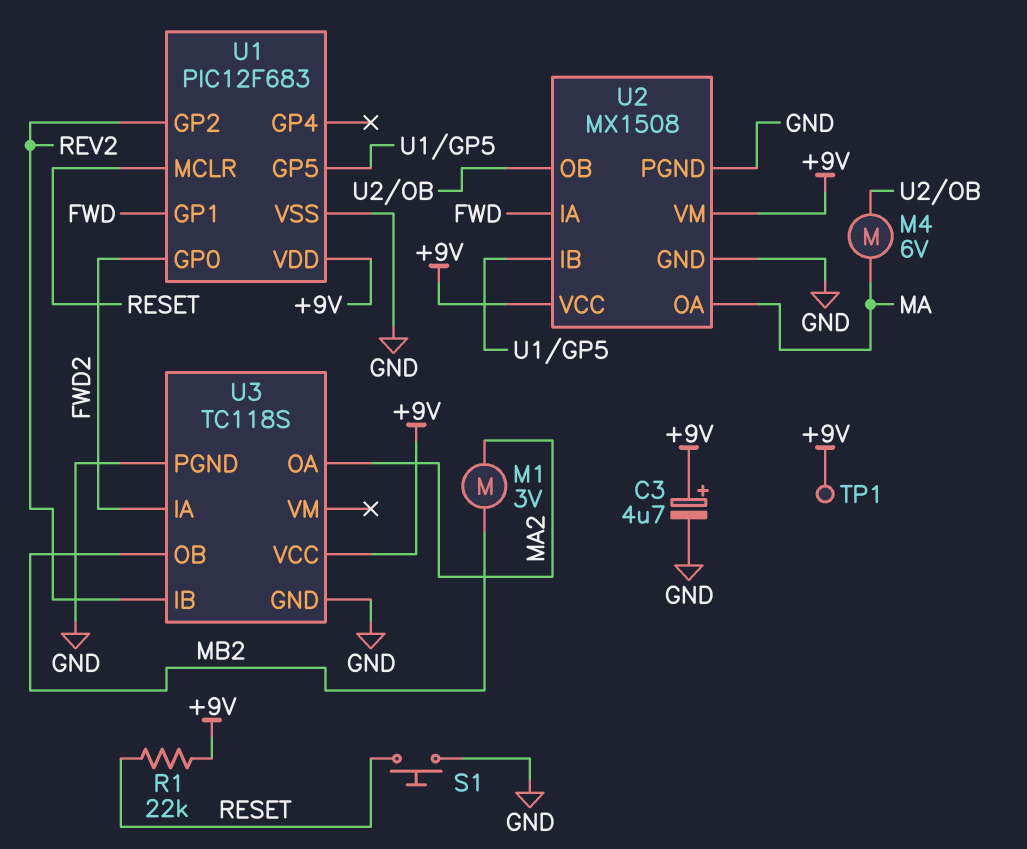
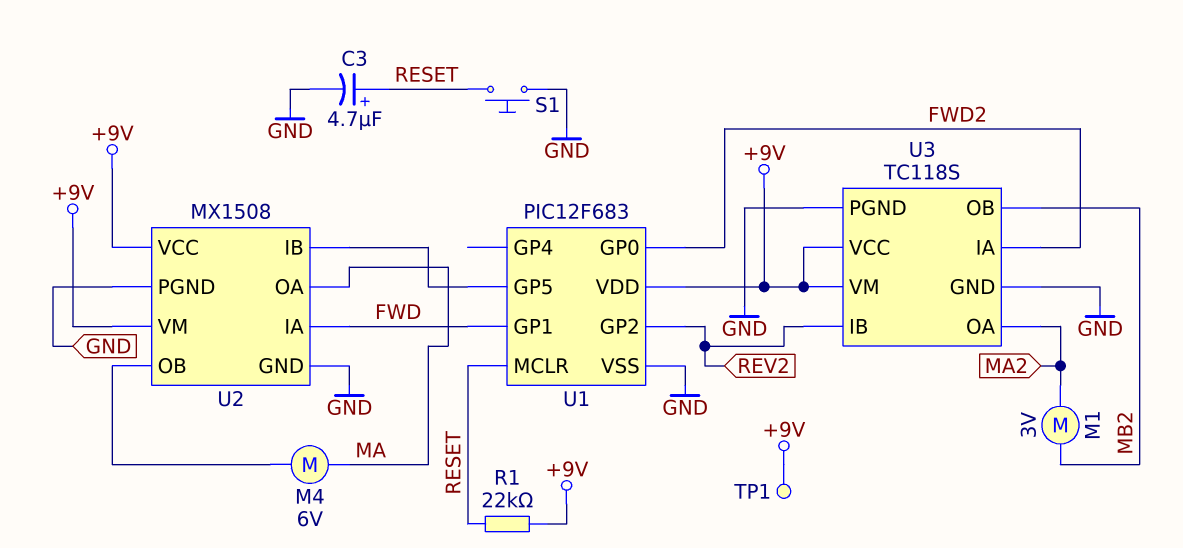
C3: 4.7uF (plus +9V, minus GND) -> 4.7uF (plus RESET, minus GND)
U3 pin VM: none -> +9V

